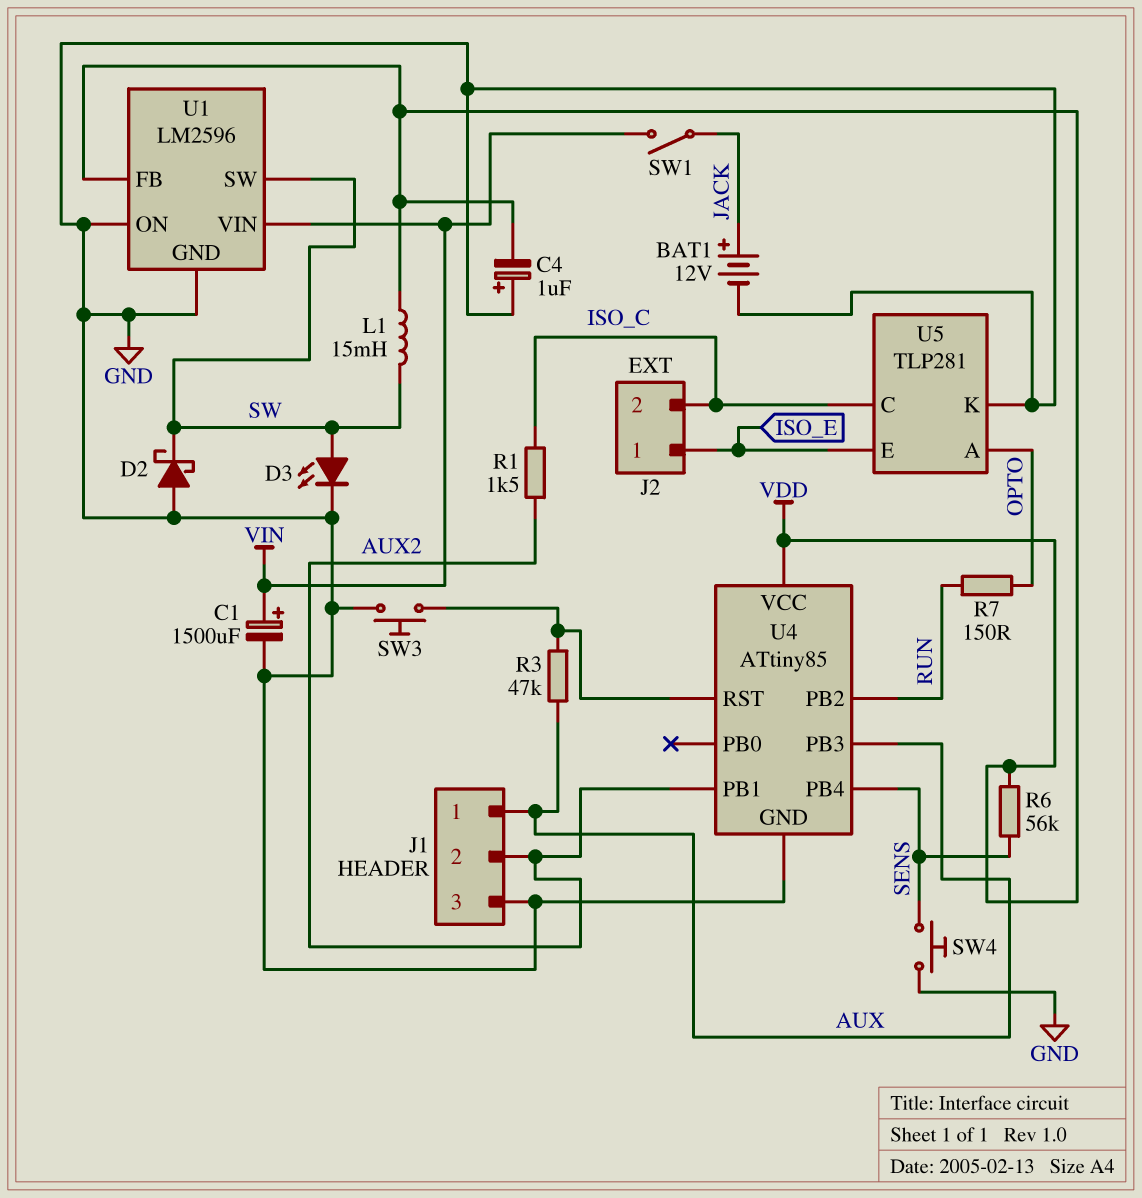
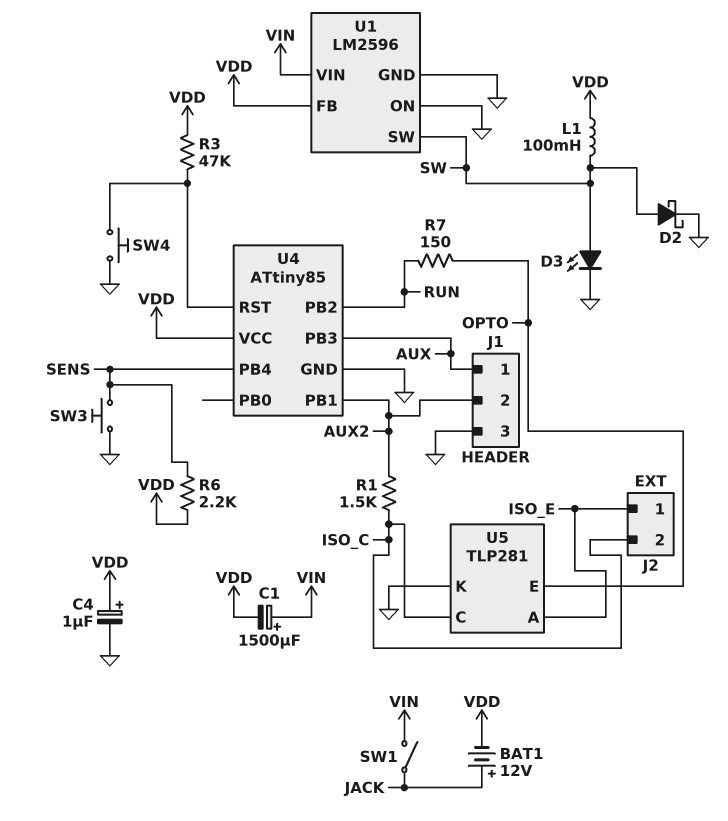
BAT1: 12V (plus JACK, minus GND) -> 12V (plus JACK, minus VDD)
C1: 1500uF (plus VIN, minus GND) -> 1500uF (plus VIN, minus VDD)
C4: 1uF (plus GND, minus VDD) -> 1uF (plus VDD, minus GND)
D2: schottky (A GND, K SW) -> schottky (A SW, K GND)
L1: 15mH (SW, VDD) -> 100mH (SW, VDD)
R3: 47k (AUX, U4/RST) -> 47k (U4/RST, VDD)
R6: 56k (SENS, VDD) -> 2.2k (SENS, VDD)
SW3: button (GND, U4/RST) -> button (GND, SENS)
SW4: button (GND, SENS) -> button (GND, U4/RST)
U5 pin A: OPTO -> ISO_E
U5 pin E: ISO_E -> OPTO

